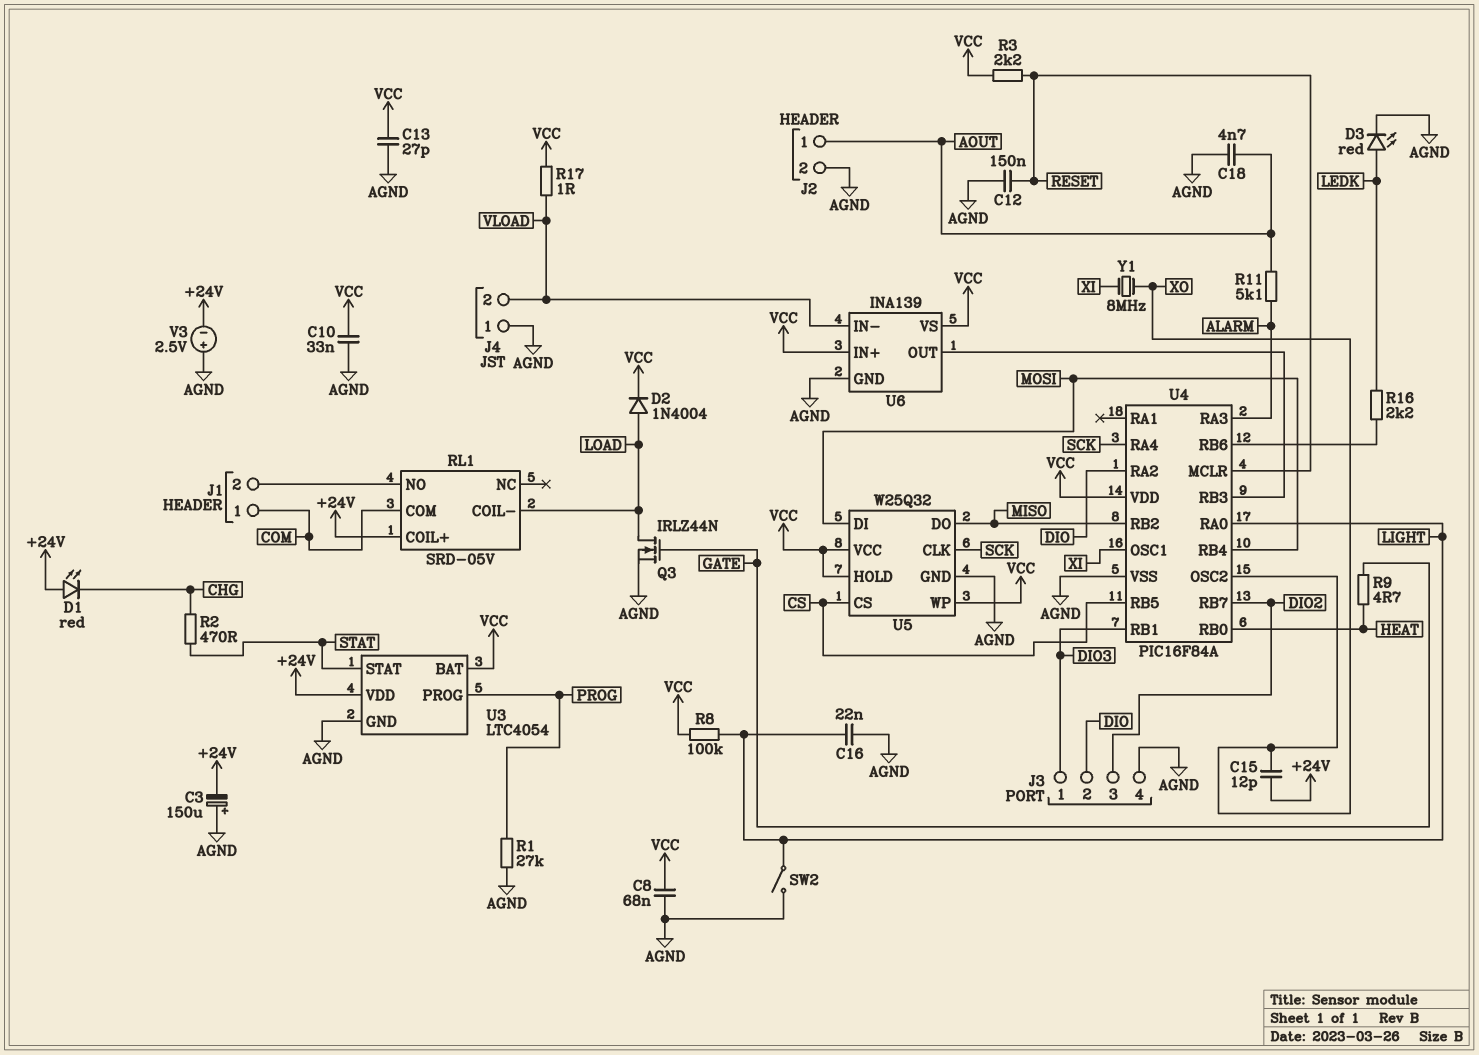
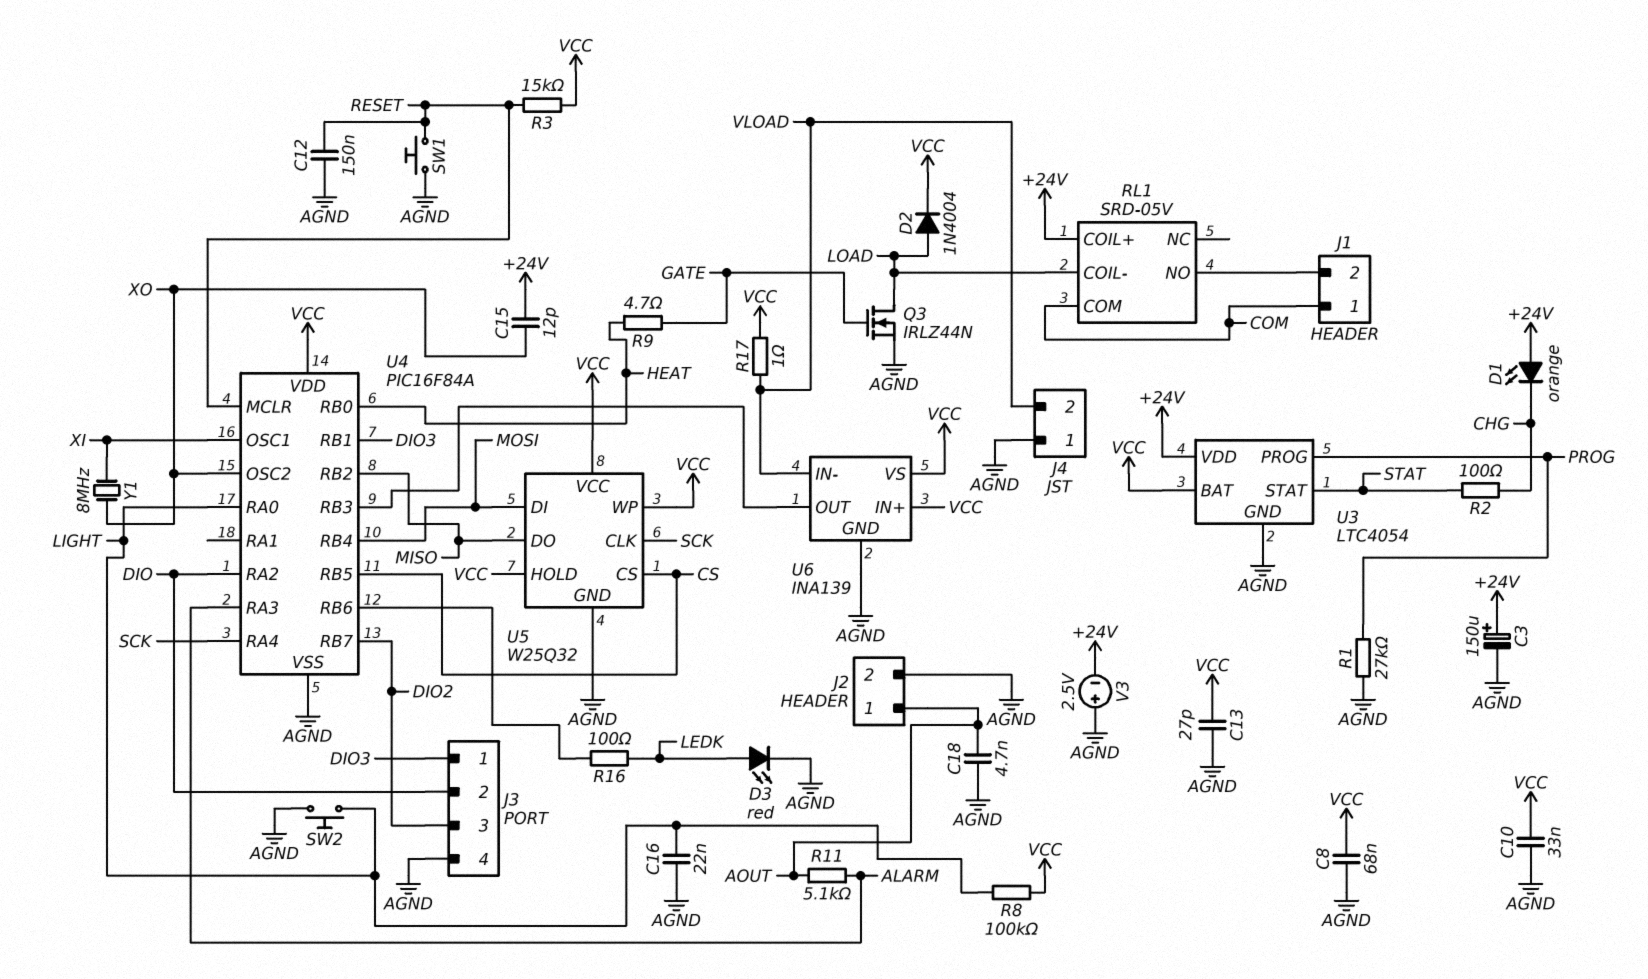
C3: 150uF (plus AGND, minus +24V) -> 150uF (plus +24V, minus AGND)
D1: LED red (A +24V, K CHG) -> LED orange (A +24V, K CHG)
R2: 470 (CHG, STAT) -> 100 (CHG, STAT)
R3: 2.2k (RESET, VCC) -> 15k (RESET, VCC)
R16: 2.2k (LEDK, U4/RB6) -> 100 (LEDK, U4/RB6)
SW1: none -> button (AGND, RESET)
SW2: switch (AGND, LIGHT) -> button (AGND, LIGHT)

